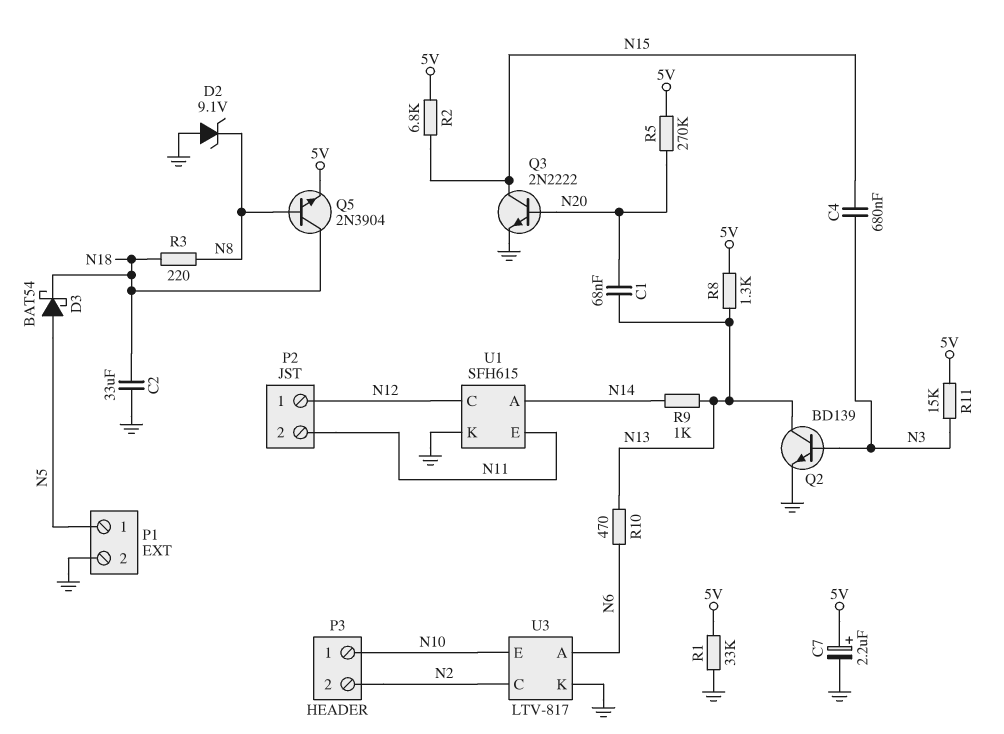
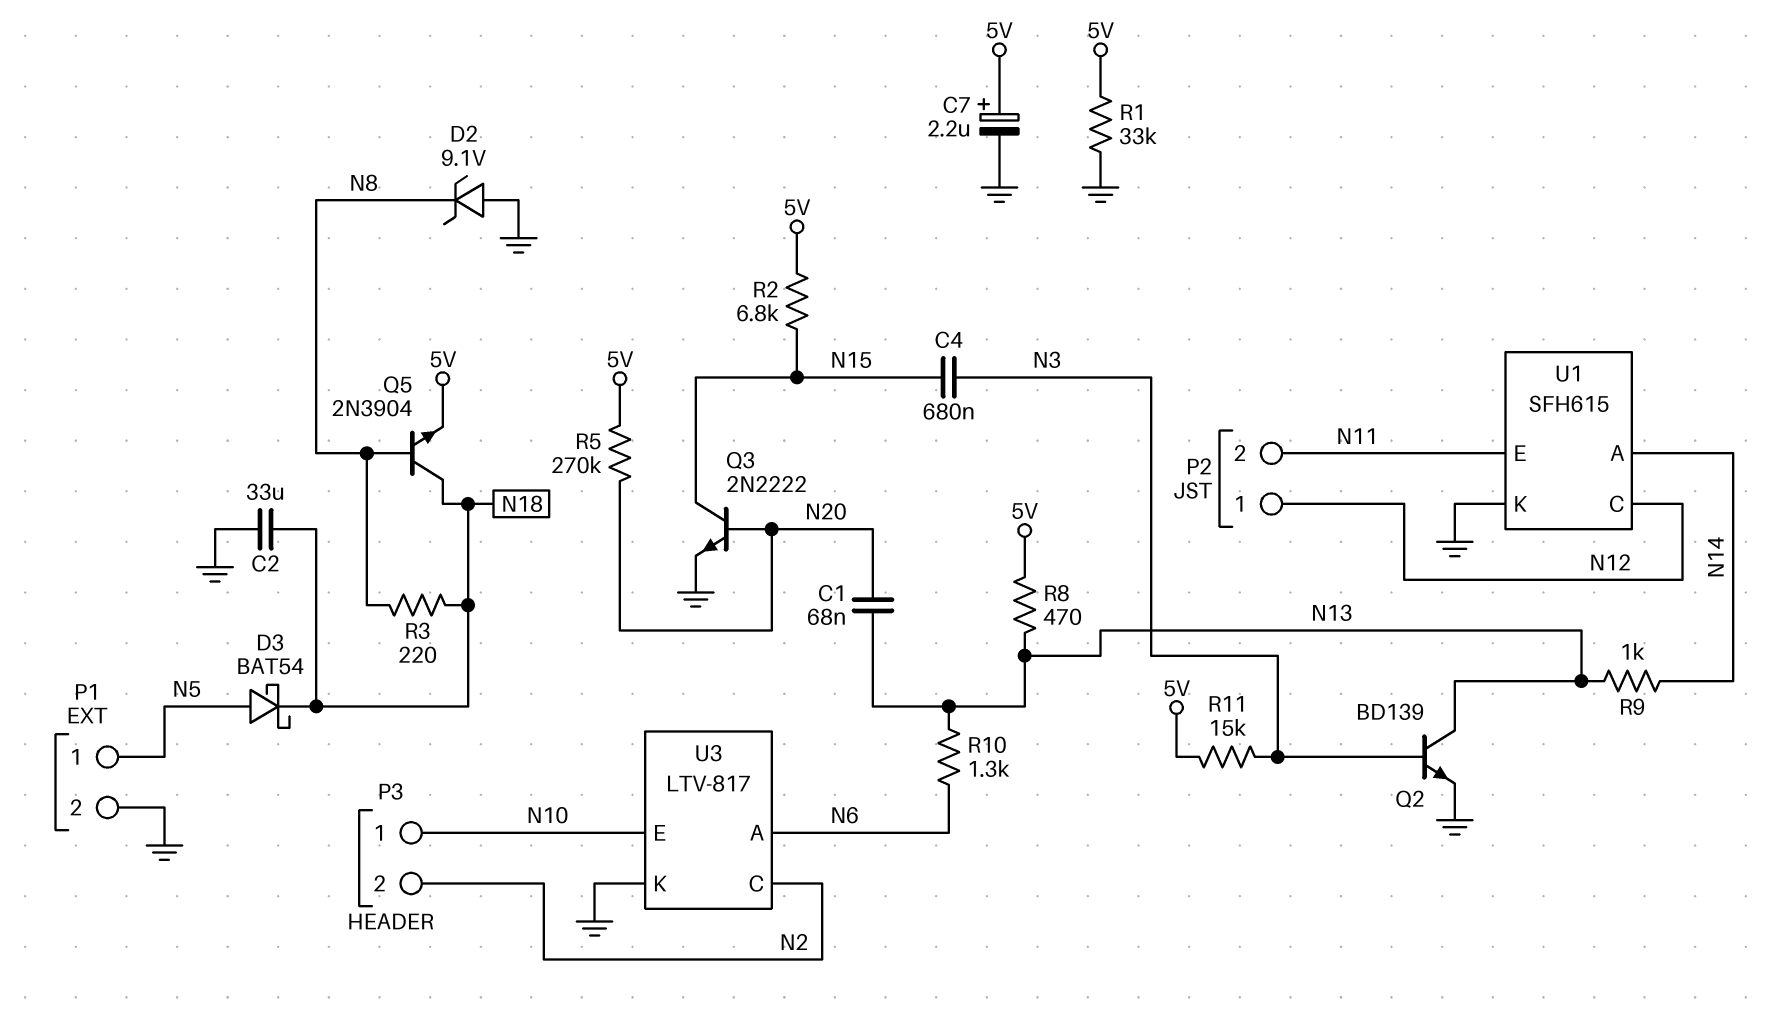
R8: 1.3k (5V, N13) -> 470 (5V, N13)
R10: 470 (N6, N13) -> 1.3k (N6, N13)

